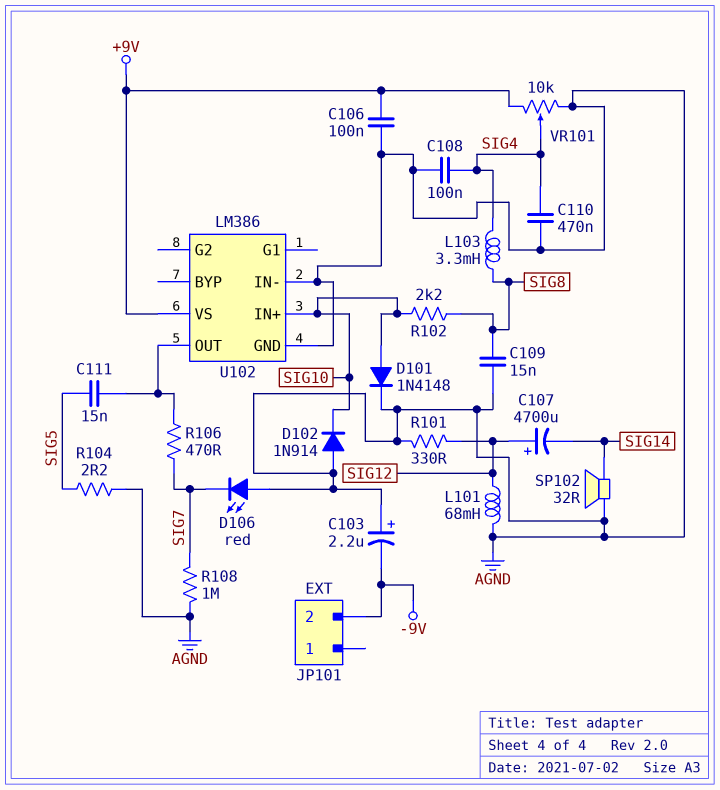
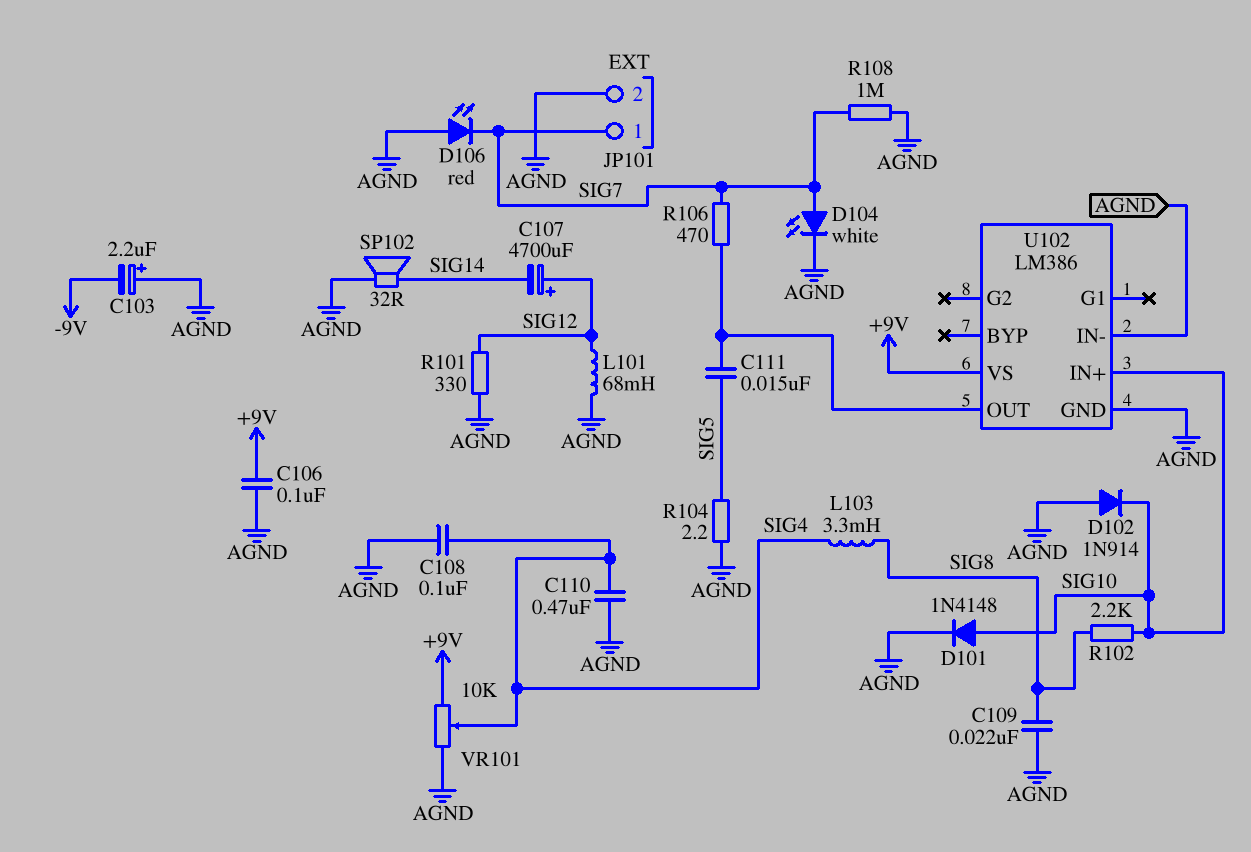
C109: 15nF (AGND, SIG8) -> 22nF (AGND, SIG8)
D104: none -> LED white (A SIG7, K AGND)
JP101 pin 1: none -> SIG7
JP101 pin 2: -9V -> AGND

